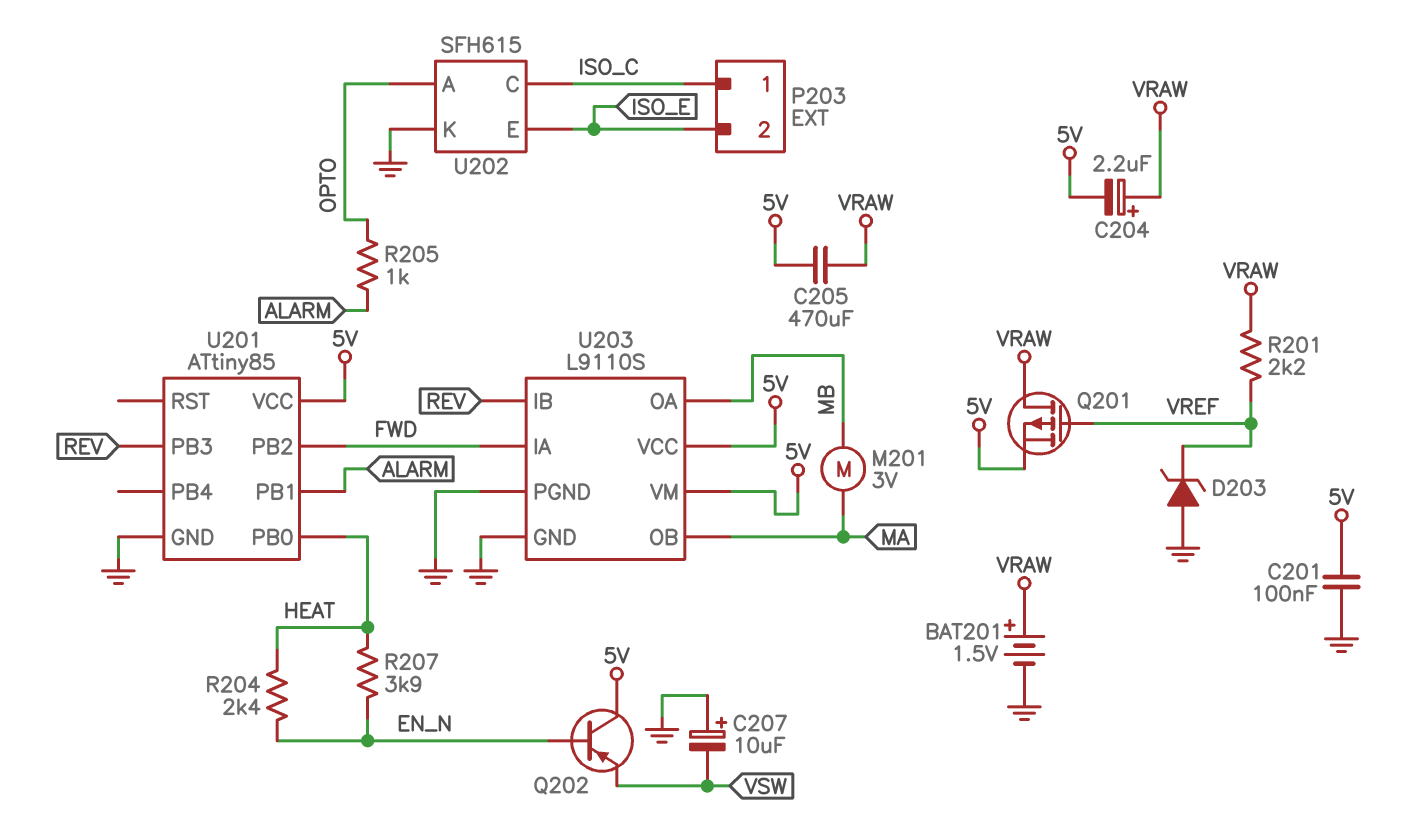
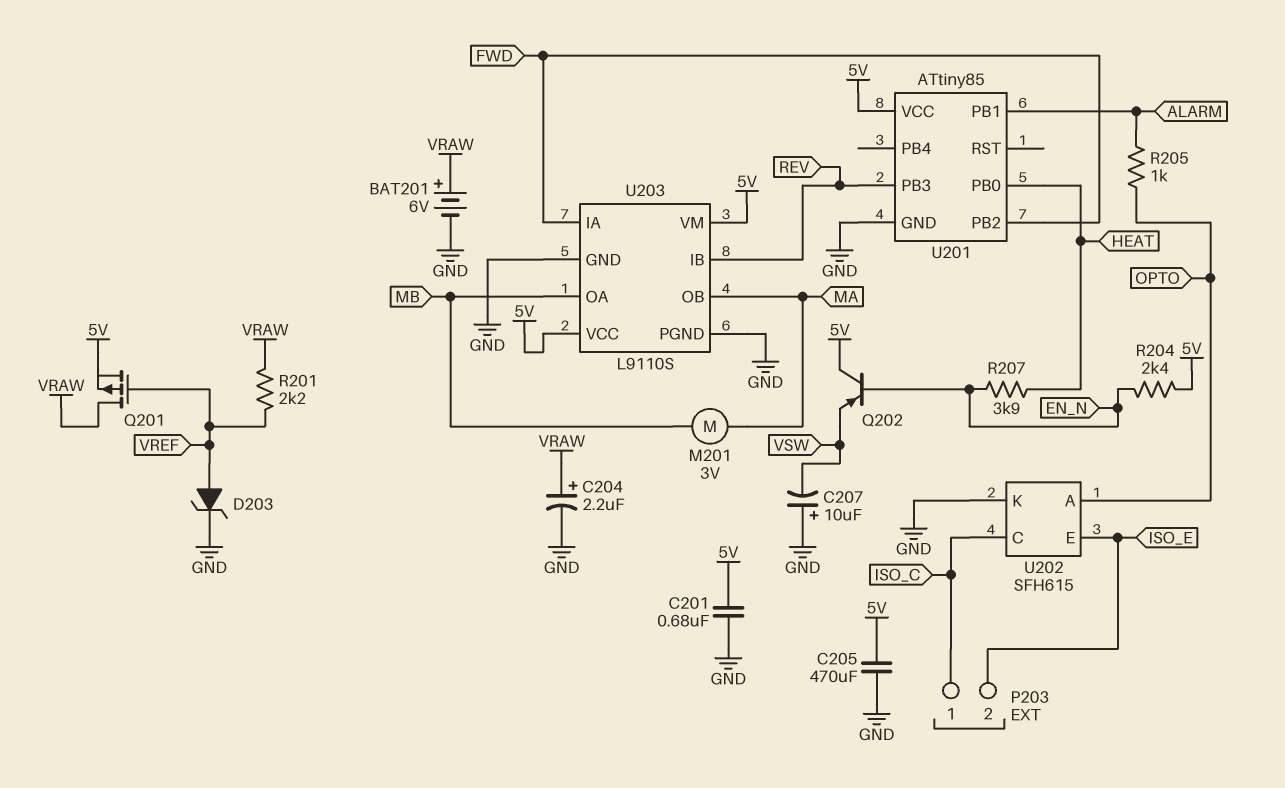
BAT201: 1.5V (plus VRAW, minus GND) -> 6V (plus VRAW, minus GND)
C201: 100nF (5V, GND) -> 680nF (5V, GND)
C204: 2.2uF (plus VRAW, minus 5V) -> 2.2uF (plus VRAW, minus GND)
C205: 470uF (5V, VRAW) -> 470uF (5V, GND)
D203: zener (A GND, K VREF) -> zener (A VREF, K GND)
R204: 2.4k (EN_N, HEAT) -> 2.4k (5V, EN_N)

